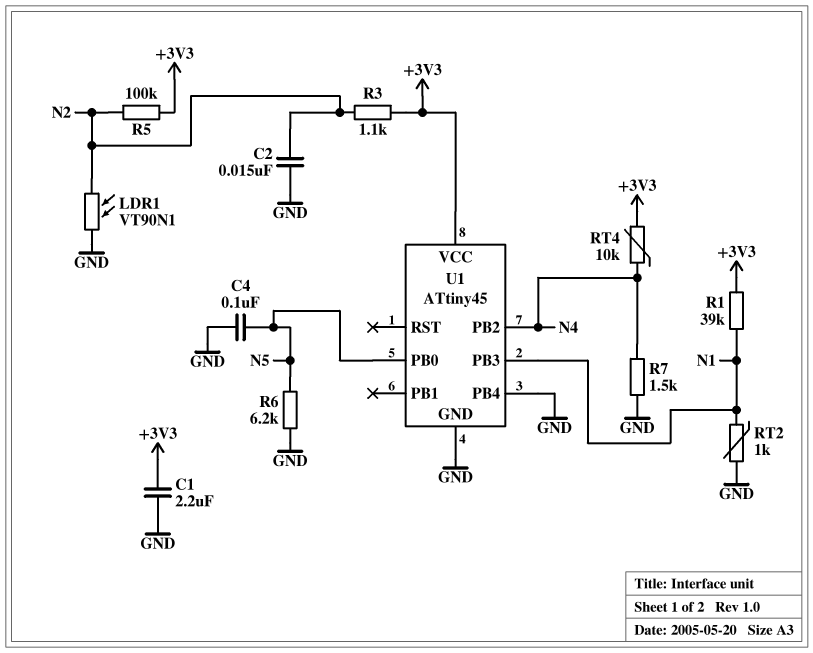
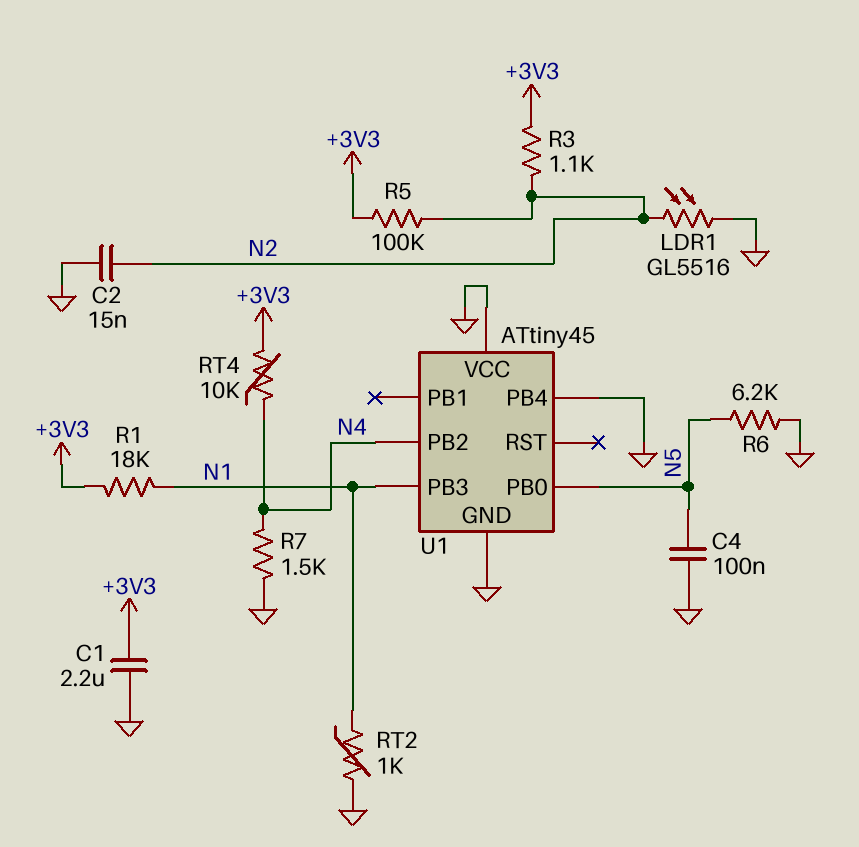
LDR1: VT90N1 (GND, N2) -> GL5516 (GND, N2)
R1: 39k (+3V3, N1) -> 18k (+3V3, N1)
U1 pin VCC: +3V3 -> GND

